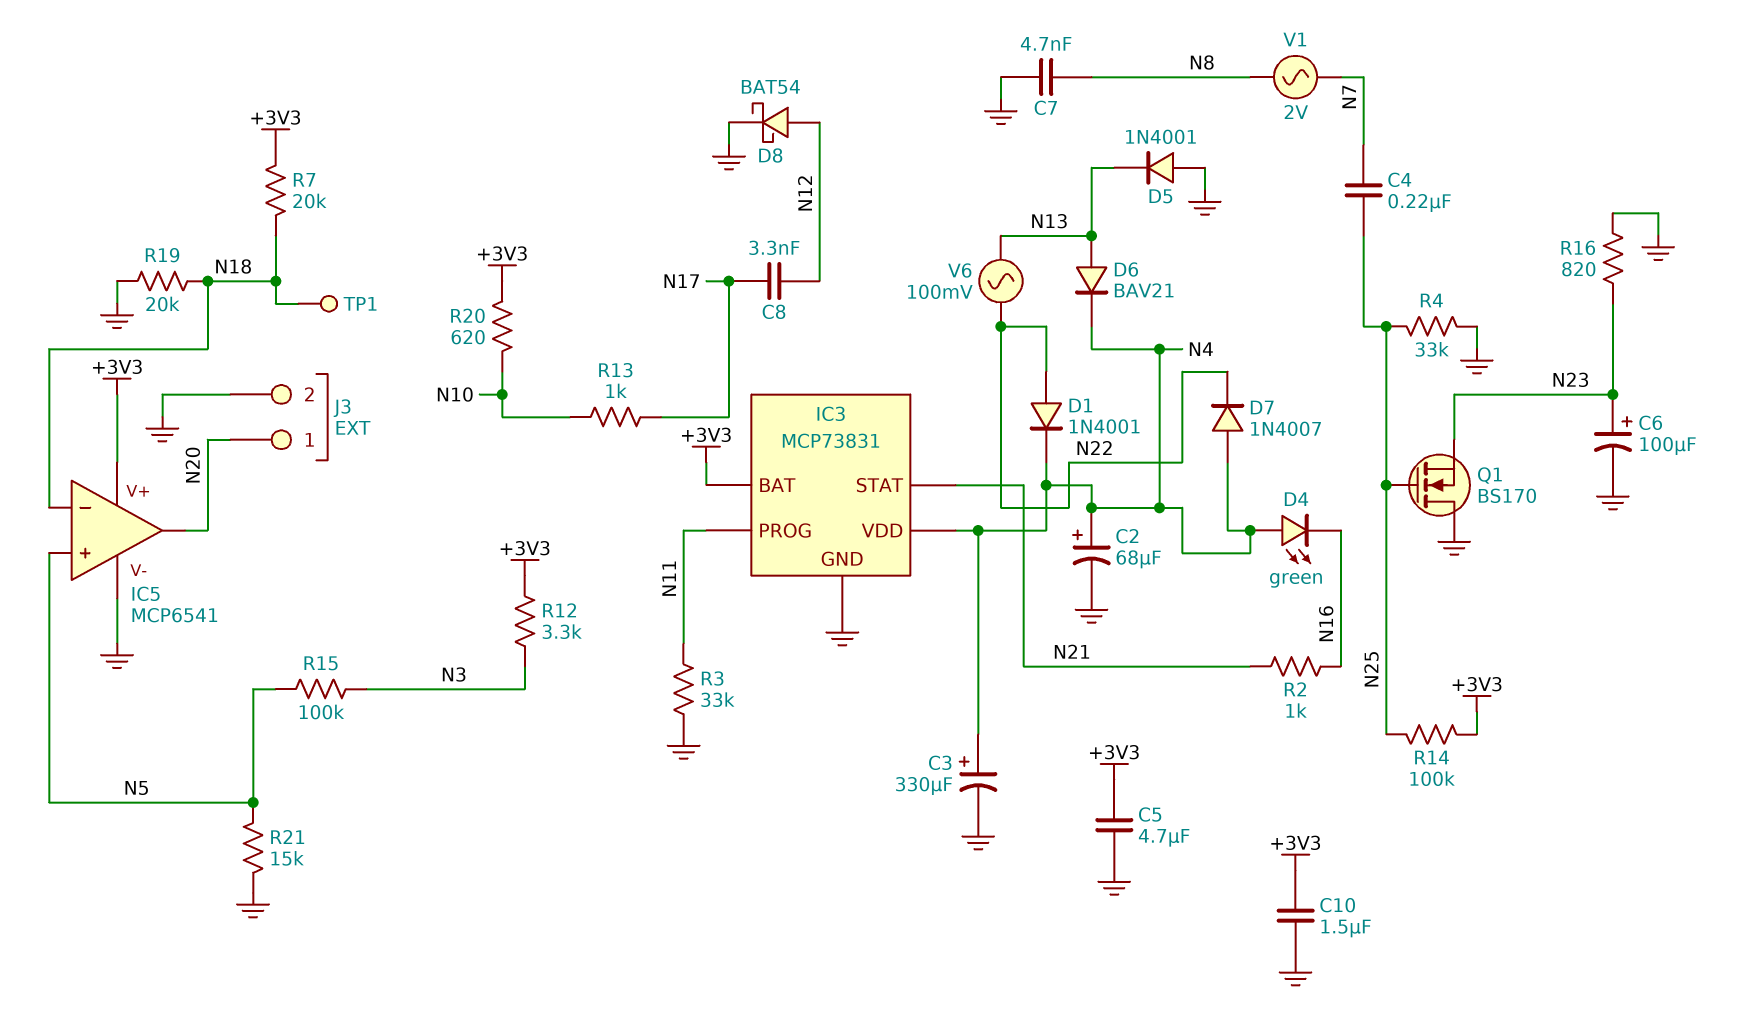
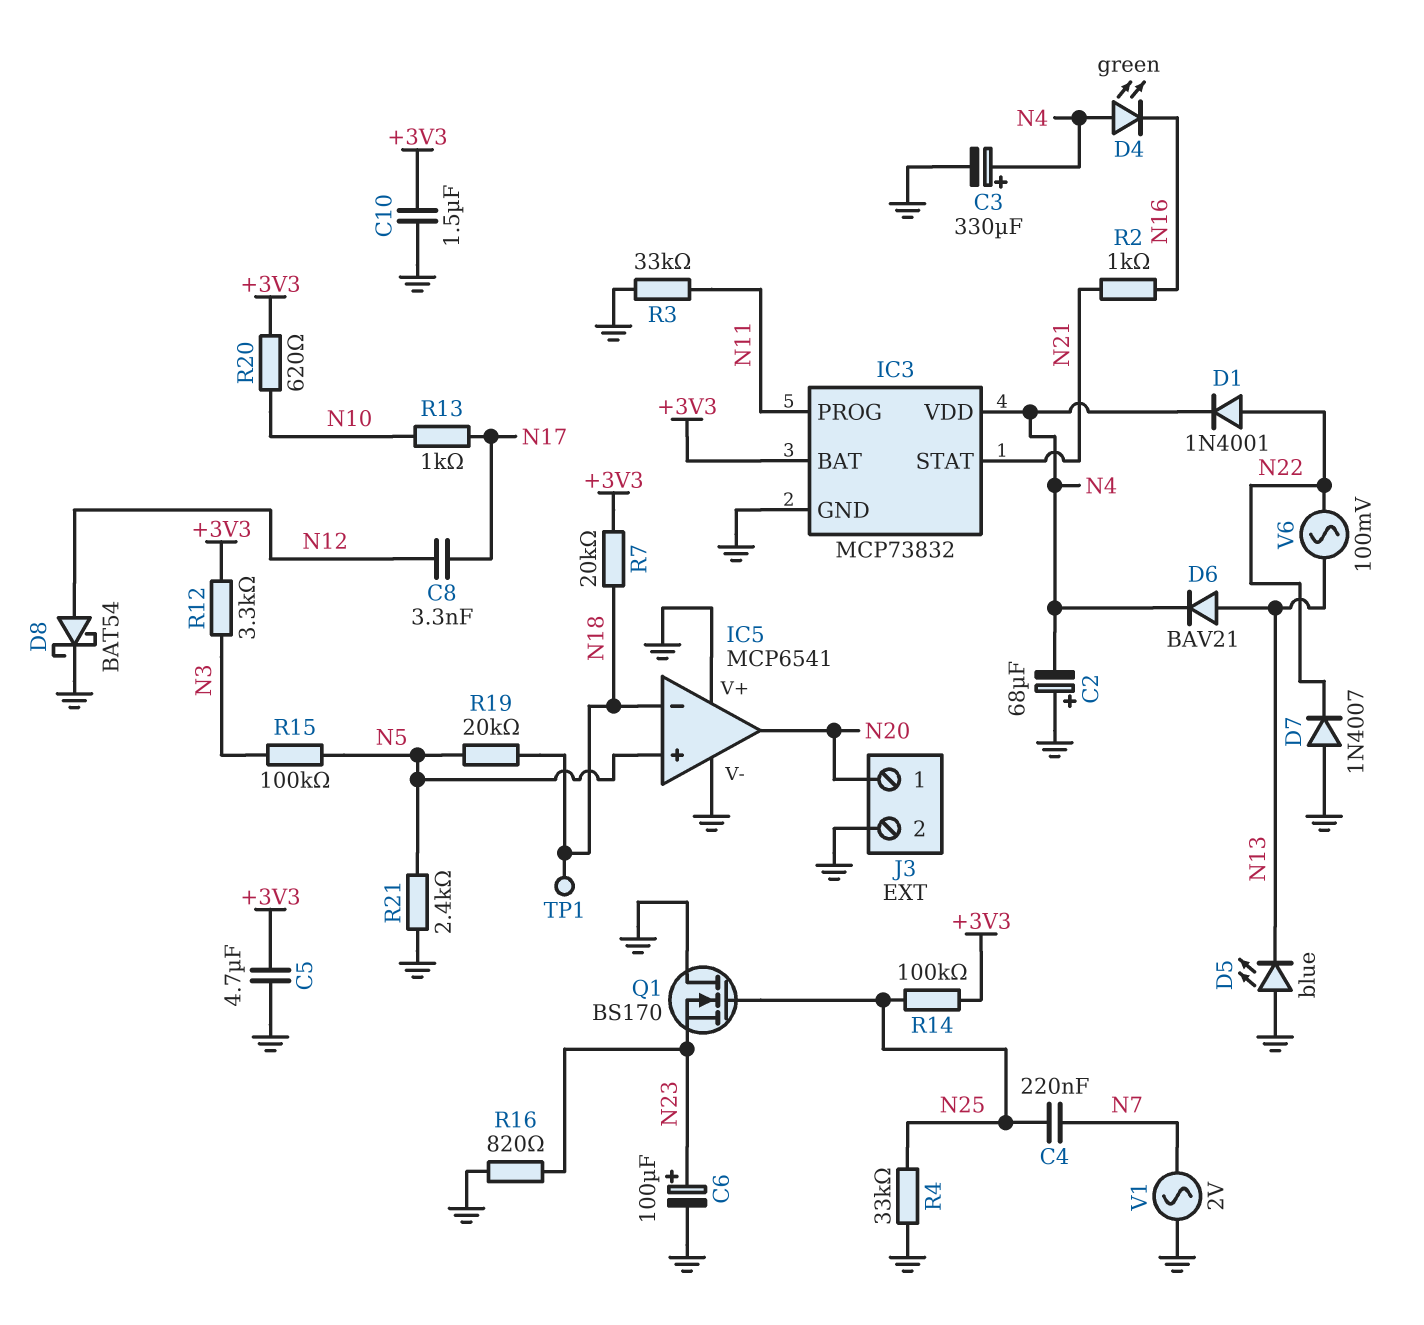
C2: 68uF (plus N4, minus GND) -> 68uF (plus GND, minus N4)
C7: 4.7nF (GND, N8) -> none
D5: diode 1N4001 (A GND, K N13) -> LED blue (A GND, K N13)
D7: diode 1N4007 (A N4, K N22) -> diode 1N4007 (A GND, K N22)
IC3: MCP73831 -> MCP73832
IC5 pin V+: +3V3 -> GND
R19: 20k (GND, N18) -> 20k (N5, N18)
R21: 15k (GND, N5) -> 2.4k (GND, N5)
V1: AC 2V (N7, N8) -> AC 2V (GND, N7)

